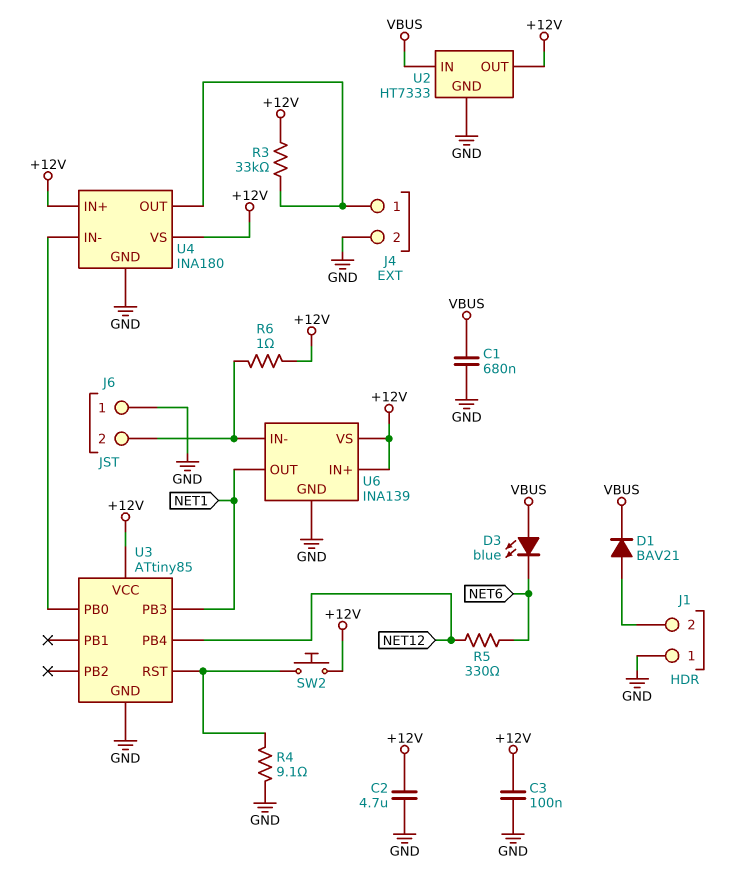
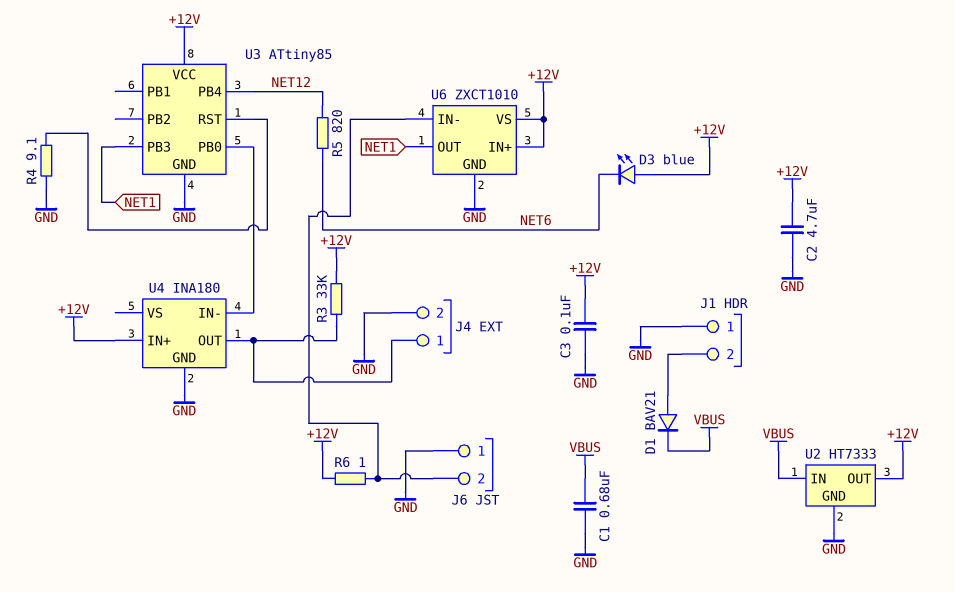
D3: LED blue (A VBUS, K NET6) -> LED blue (A +12V, K NET6)
R5: 330 (NET6, NET12) -> 820 (NET6, NET12)
SW2: button (+12V, U3/RST) -> none
U4 pin VS: +12V -> none
U6: INA139 -> ZXCT1010

